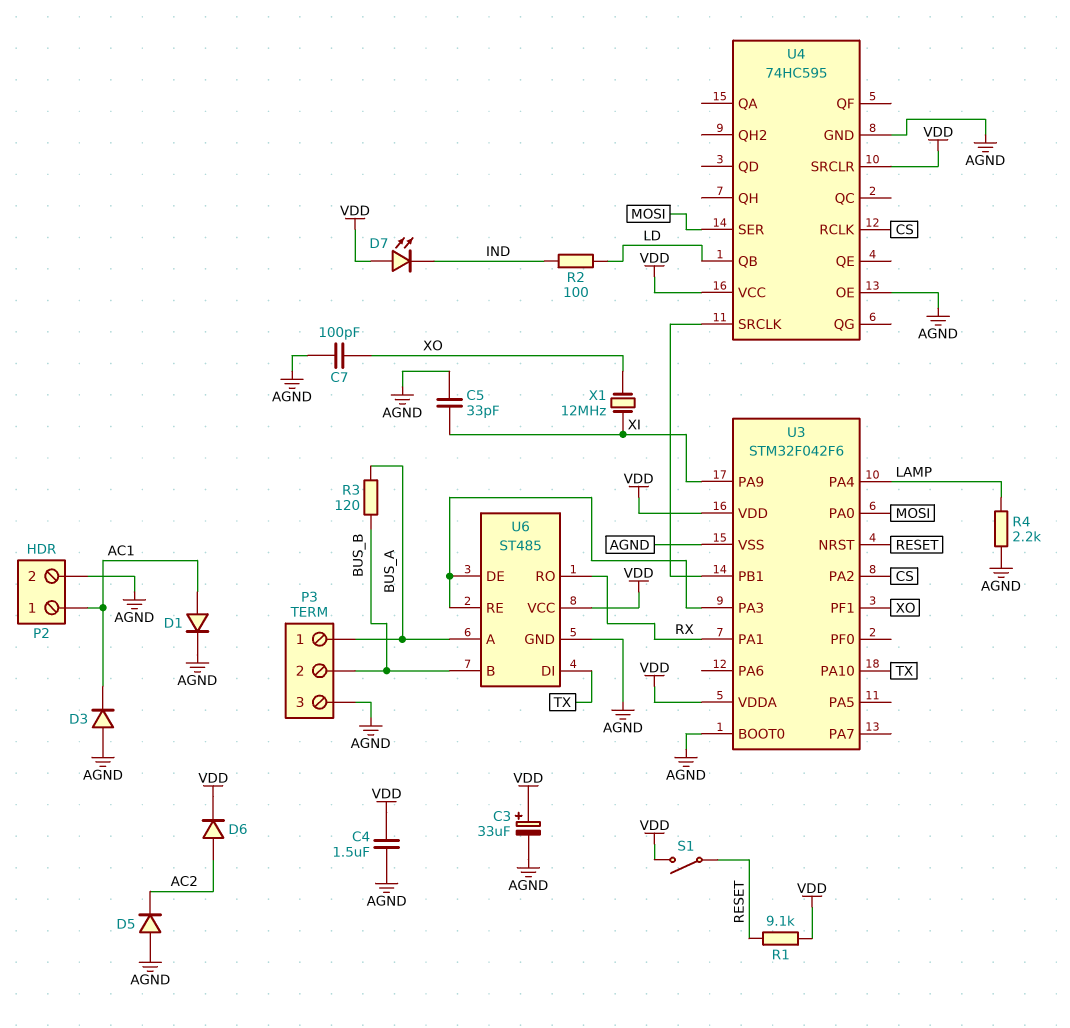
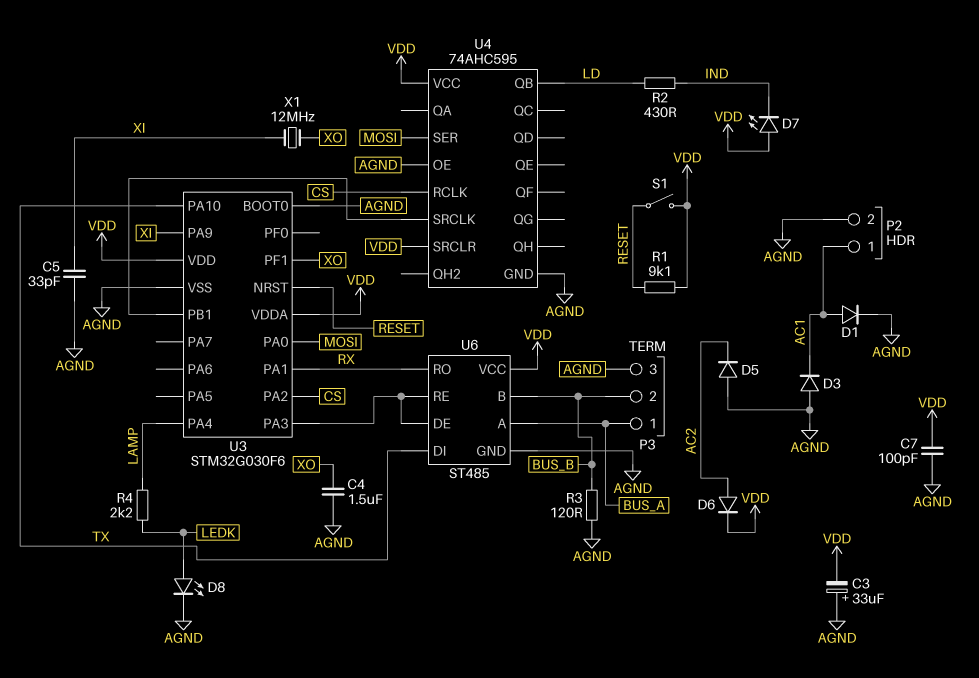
C3: 33uF (plus VDD, minus AGND) -> 33uF (plus AGND, minus VDD)
C4: 1.5uF (AGND, VDD) -> 1.5uF (AGND, XO)
C7: 100pF (AGND, XO) -> 100pF (AGND, VDD)
D8: none -> LED (A LEDK, K AGND)
R2: 100 (IND, LD) -> 430 (IND, LD)
R3: 120 (BUS_A, BUS_B) -> 120 (AGND, BUS_B)
R4: 2.2k (AGND, LAMP) -> 2.2k (LAMP, LEDK)
U3: STM32F042F6 -> STM32G030F6
U4: 74HC595 -> 74AHC595

